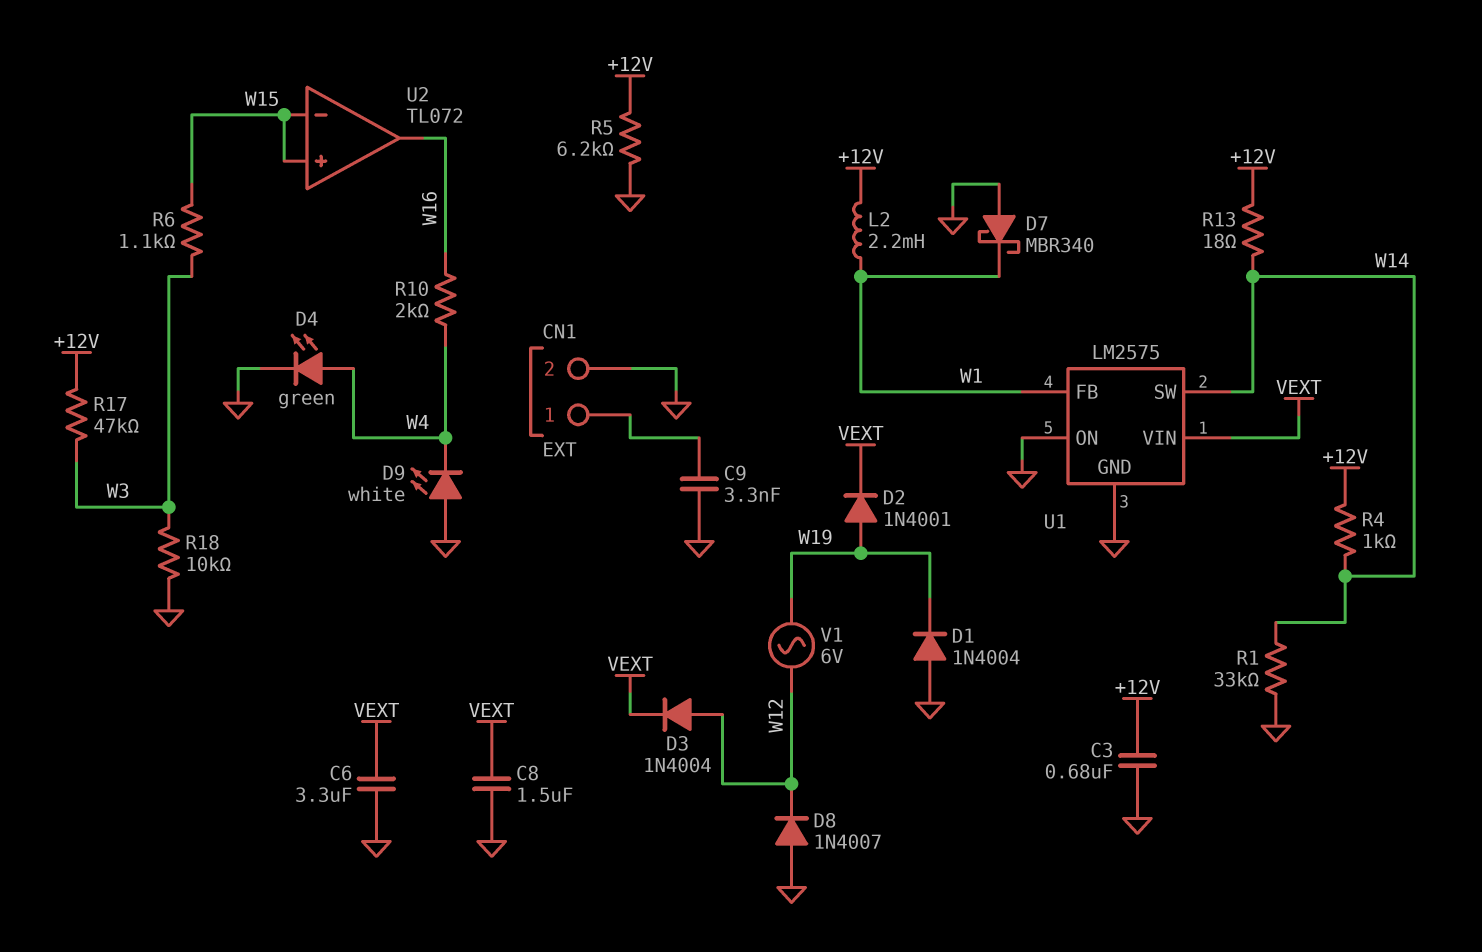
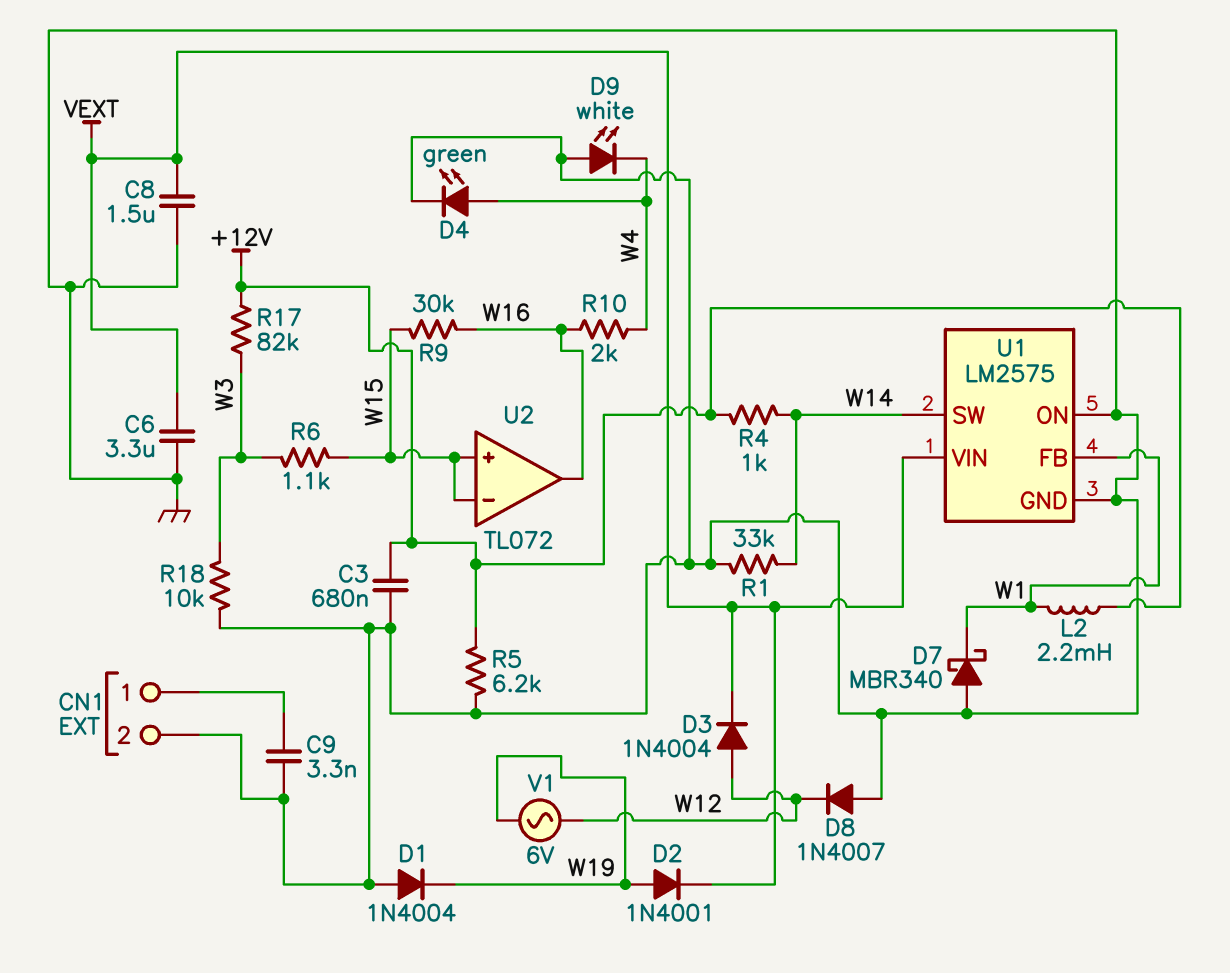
R9: none -> 30k (W15, W16)
R13: 18 (+12V, W14) -> none
R17: 47k (+12V, W3) -> 82k (+12V, W3)

